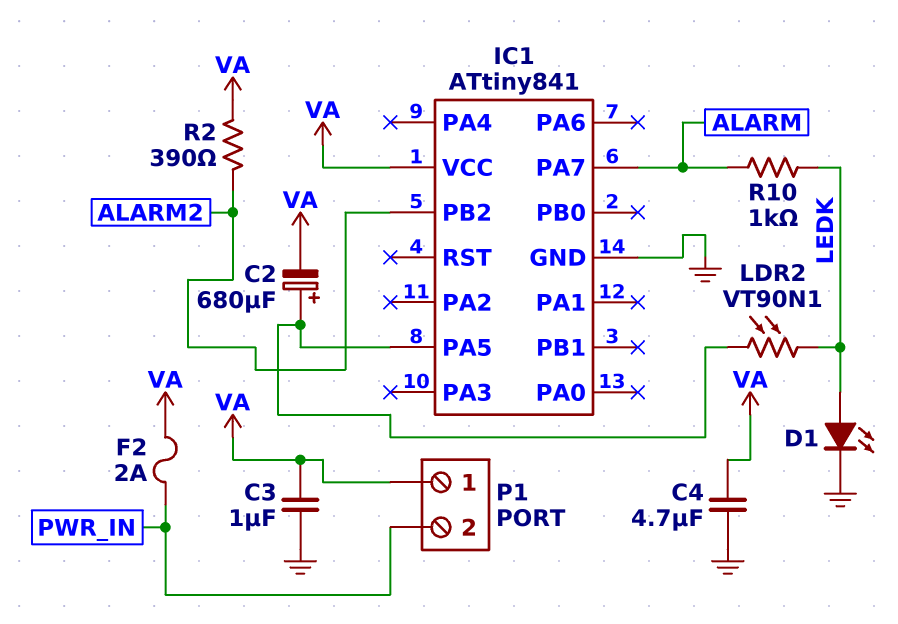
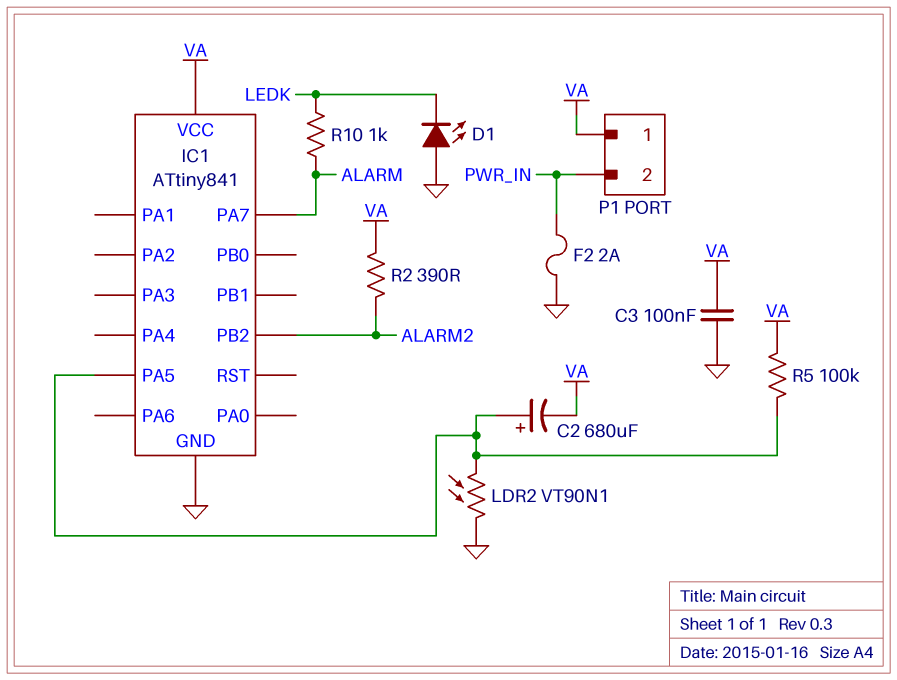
C3: 1uF (GND, VA) -> 100nF (GND, VA)
C4: 4.7uF (GND, VA) -> none
D1: LED (A LEDK, K GND) -> LED (A GND, K LEDK)
F2: 2A (PWR_IN, VA) -> 2A (GND, PWR_IN)
LDR2: VT90N1 (IC1/PA5, LEDK) -> VT90N1 (GND, IC1/PA5)
R5: none -> 100k (IC1/PA5, VA)

